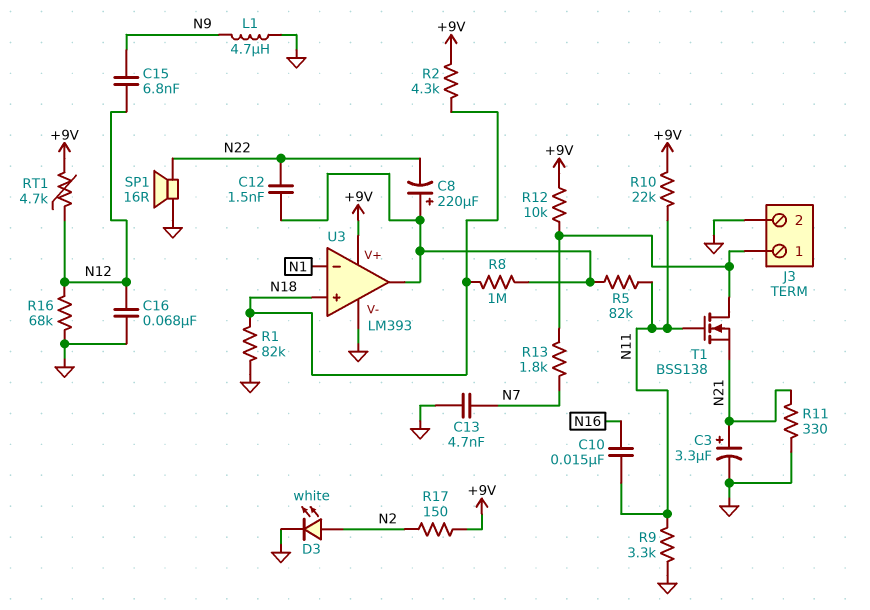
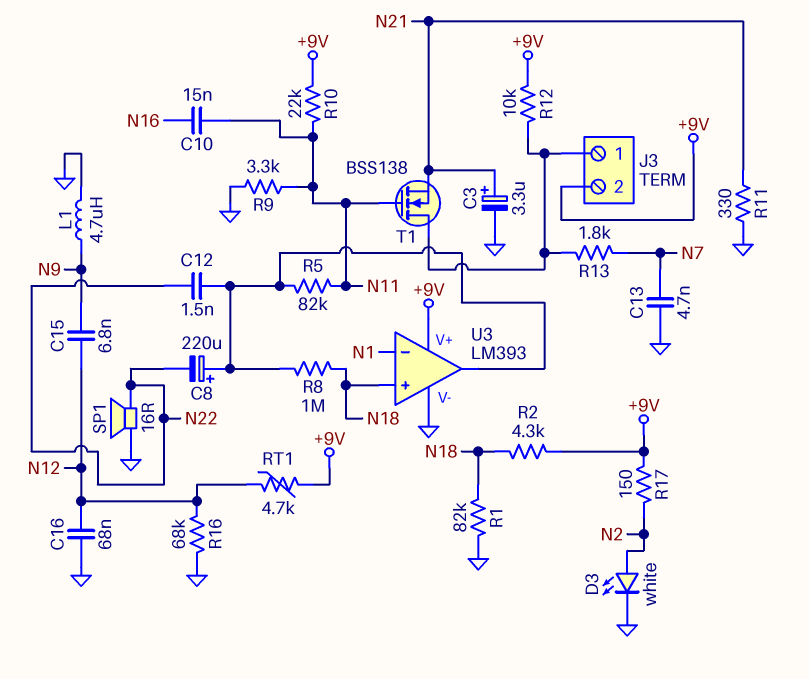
J3 pin 2: GND -> +9V

